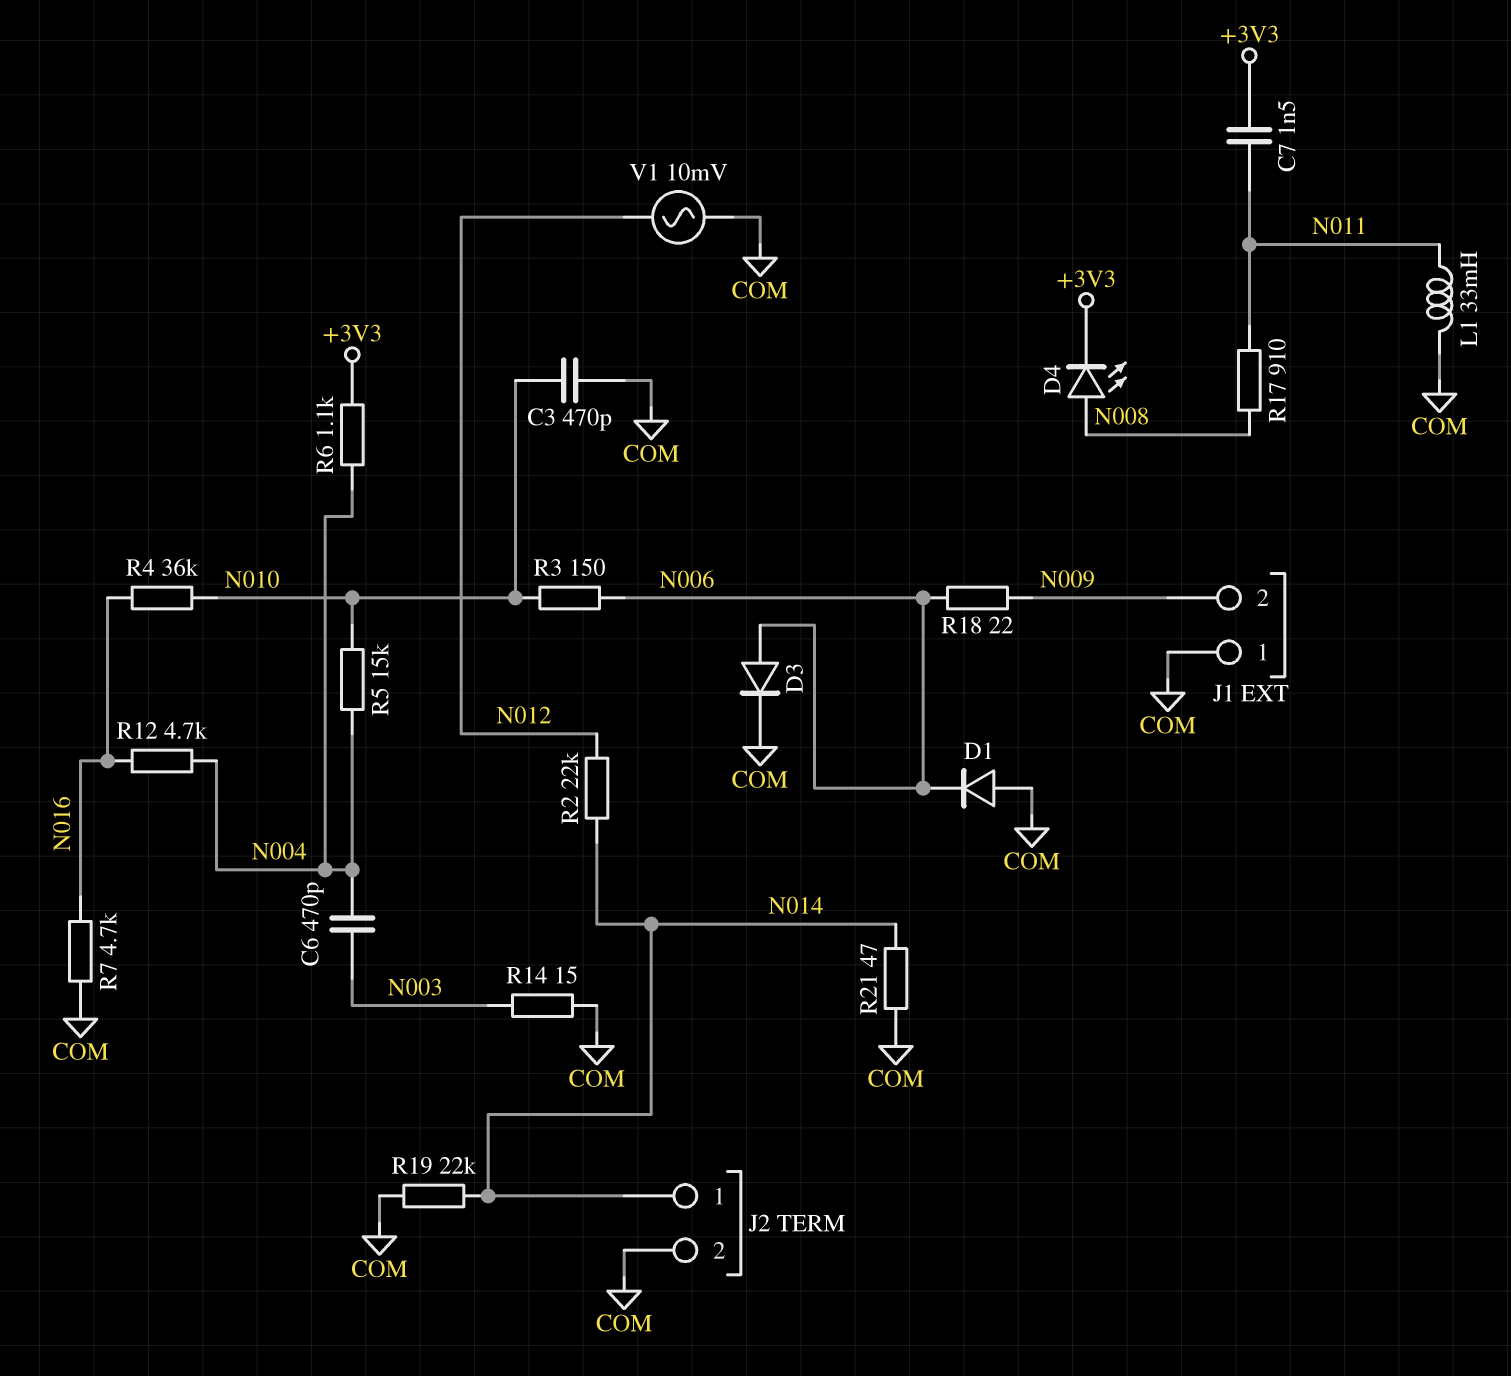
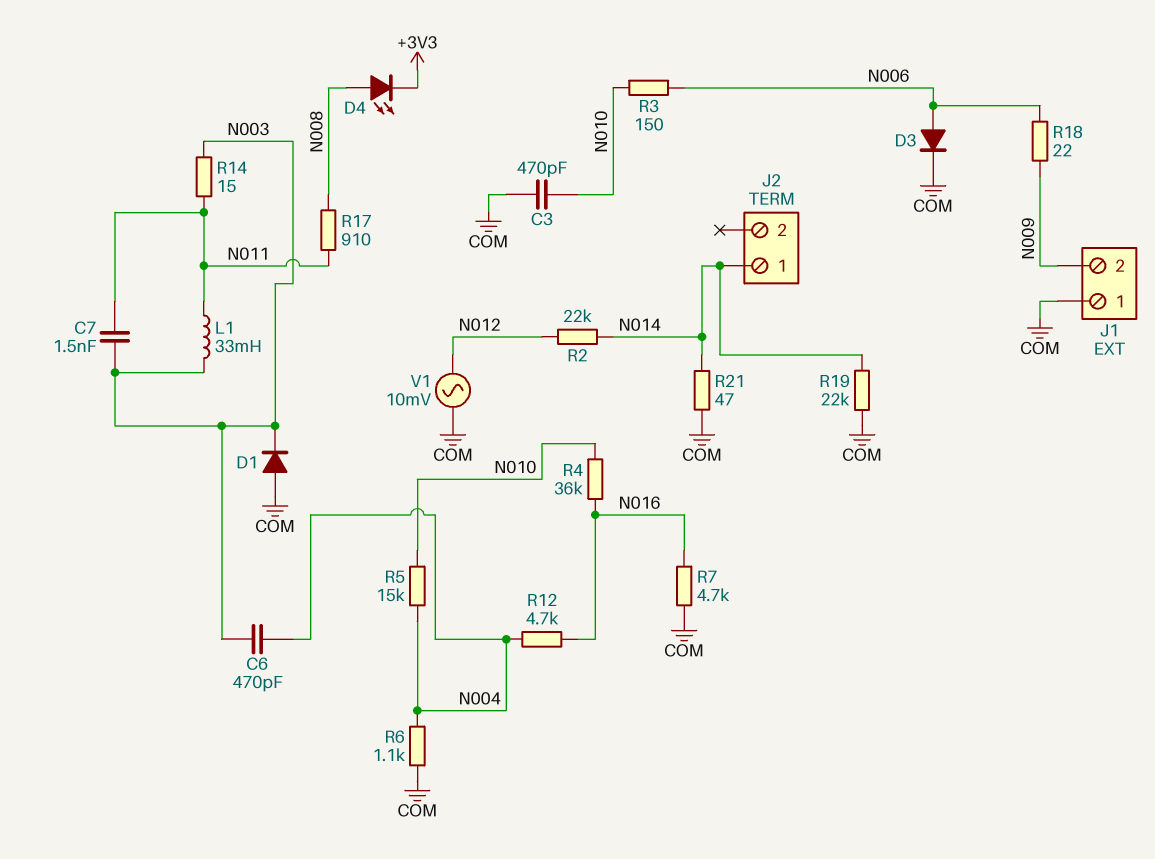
C7: 1.5nF (+3V3, N011) -> 1.5nF (N003, N011)
D1: diode (A COM, K N006) -> diode (A COM, K N003)
J2 pin 2: COM -> none
L1: 33mH (COM, N011) -> 33mH (N003, N011)
R6: 1.1k (+3V3, N004) -> 1.1k (COM, N004)
R14: 15 (COM, N003) -> 15 (N003, N011)

